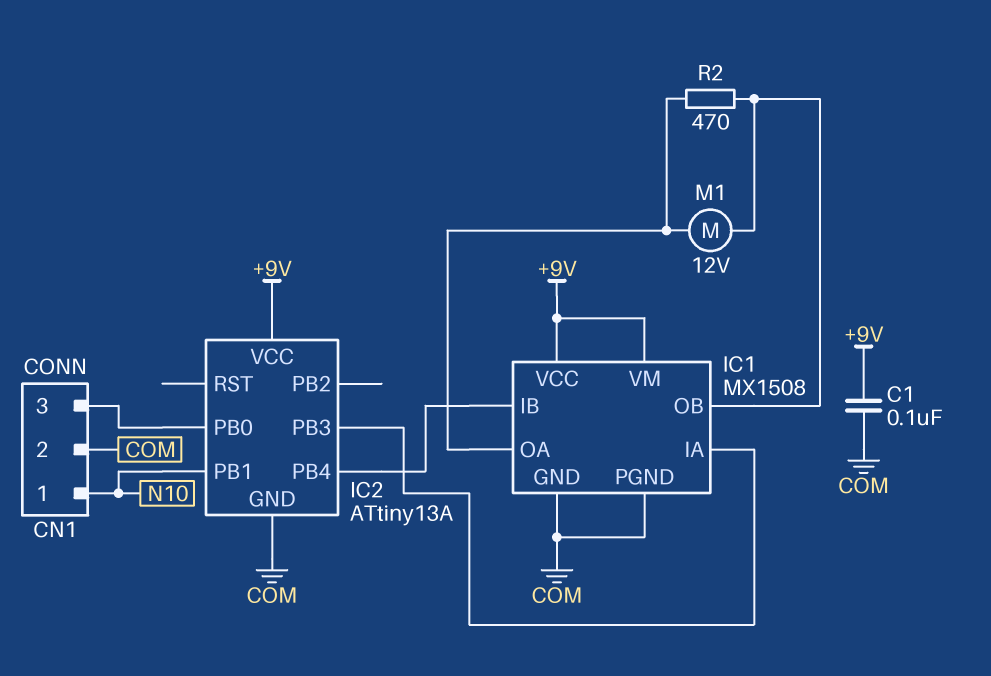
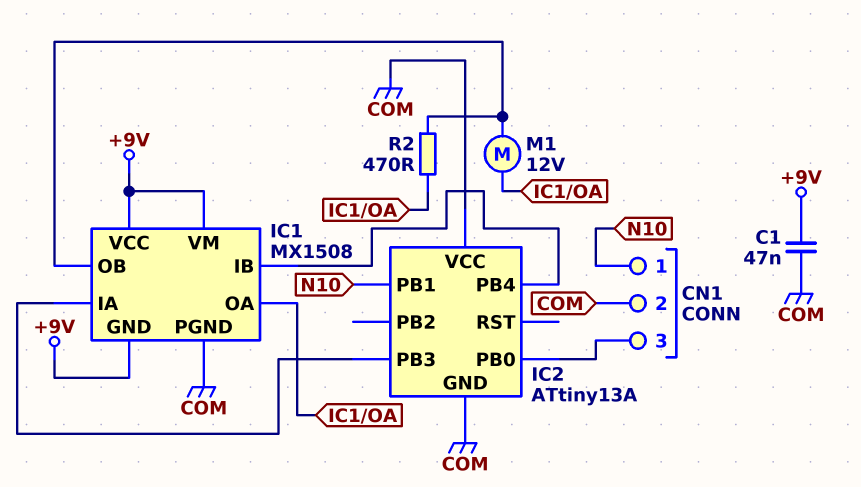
C1: 100nF (+9V, COM) -> 47nF (+9V, COM)
IC1 pin GND: COM -> +9V
IC2 pin VCC: +9V -> COM

